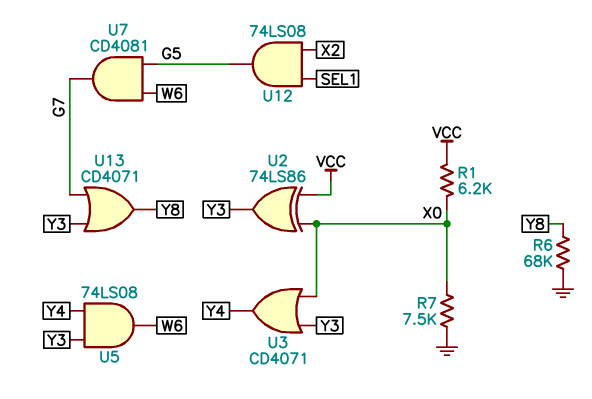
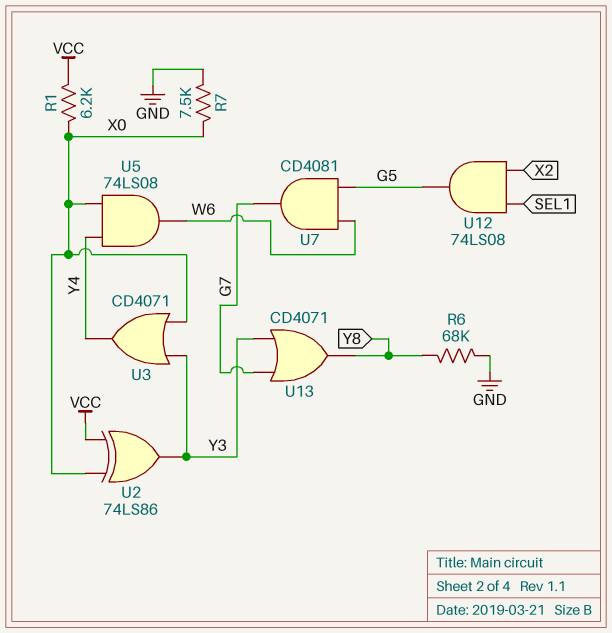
U5: AND 74LS08 (in Y3, in Y4, out W6) -> AND 74LS08 (in X0, in Y4, out W6)

